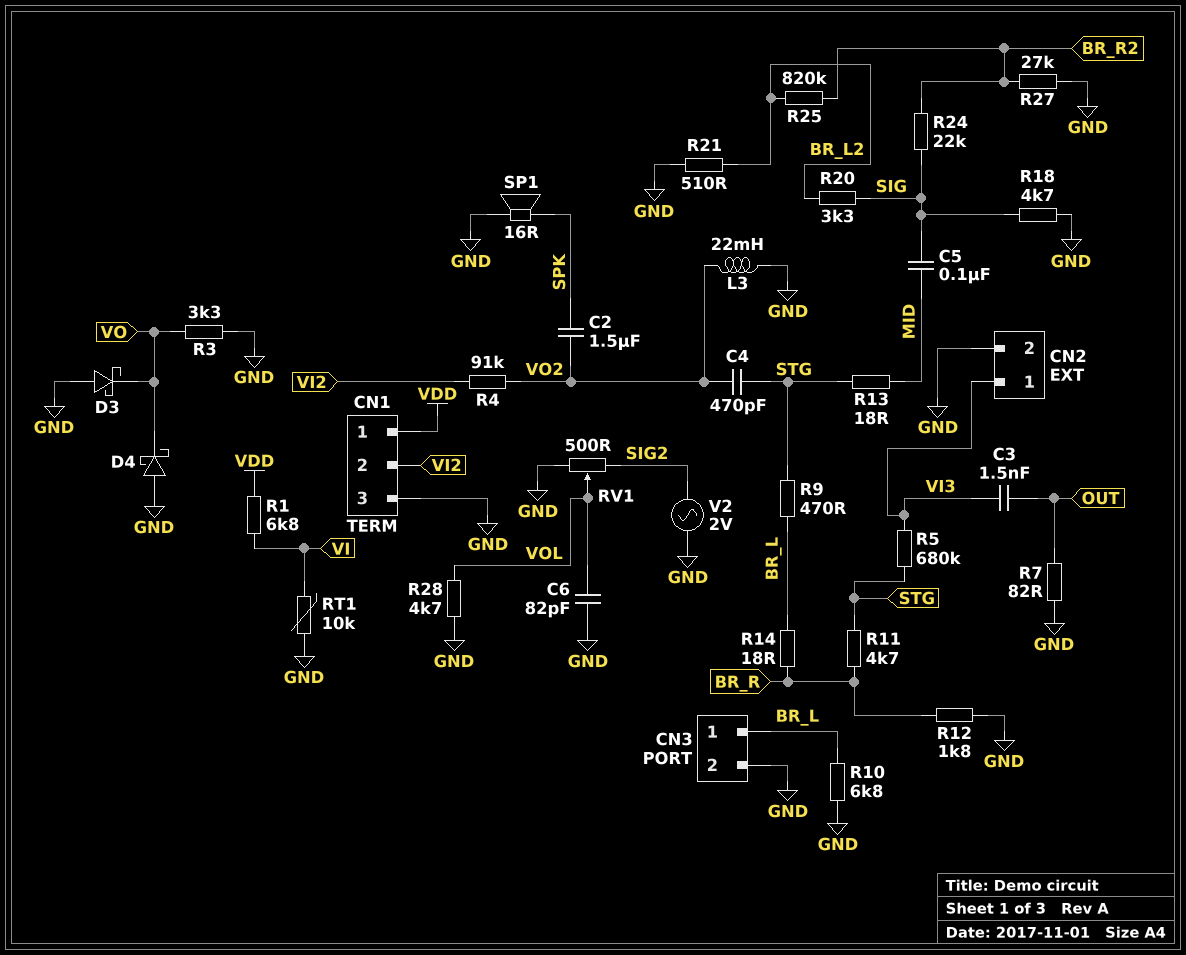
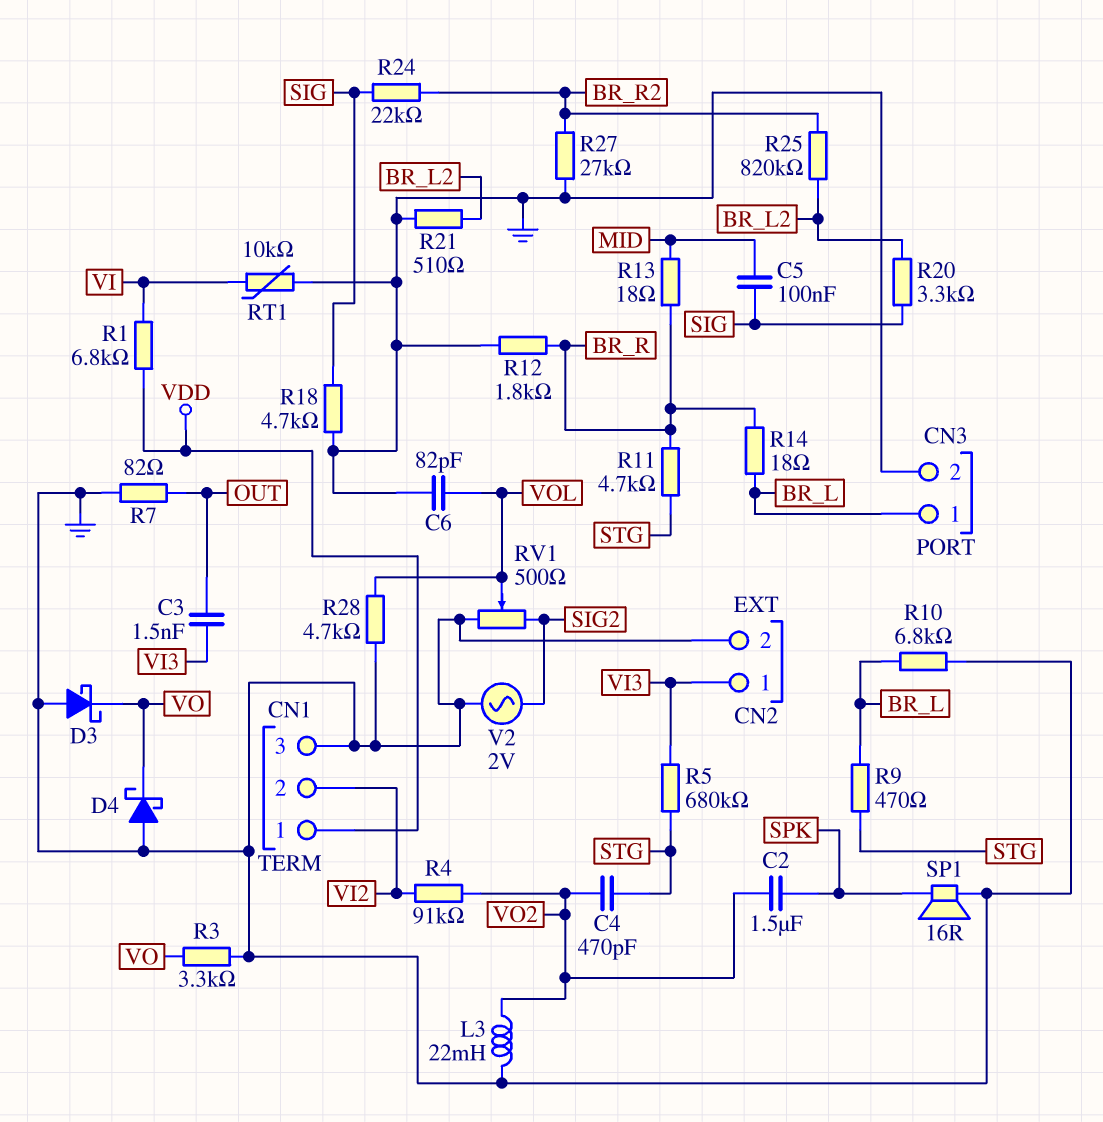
R13: 18 (MID, STG) -> 18 (BR_R, MID)

